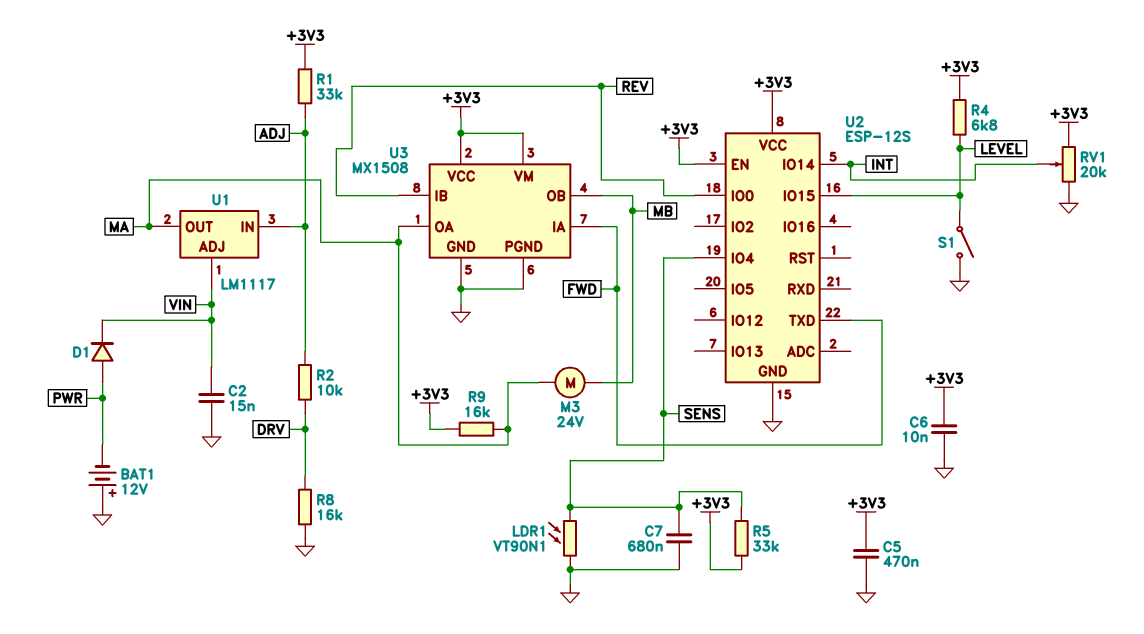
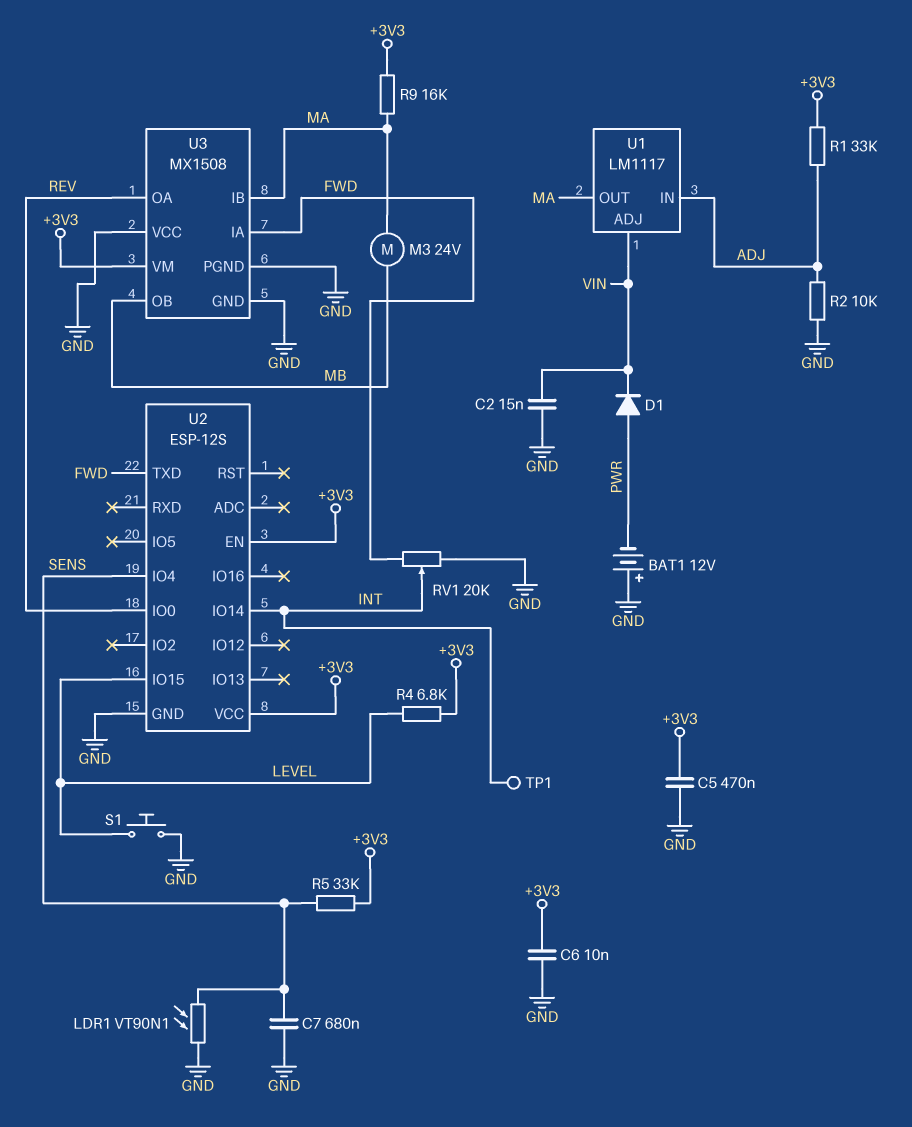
R2: 10k (ADJ, DRV) -> 10k (ADJ, GND)
R8: 16k (DRV, GND) -> none
RV1: 20k (+3V3, GND, wiper INT) -> 20k (FWD, GND, wiper INT)
S1: switch (GND, LEVEL) -> button (GND, LEVEL)
TP1: none -> test point (INT)
U3 pin IB: REV -> MA
U3 pin OA: MA -> REV
U3 pin VCC: +3V3 -> GND

